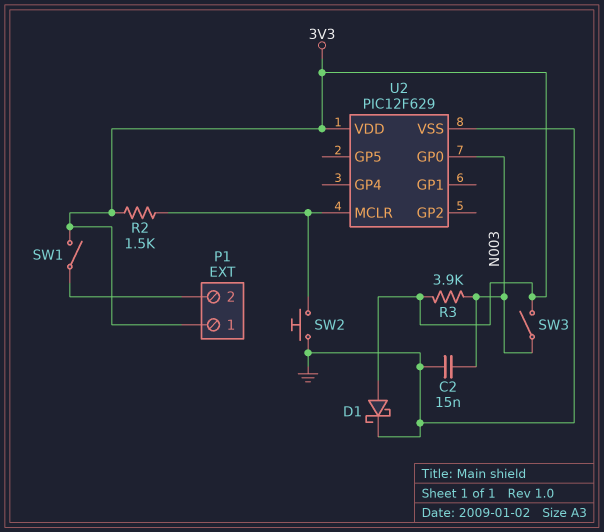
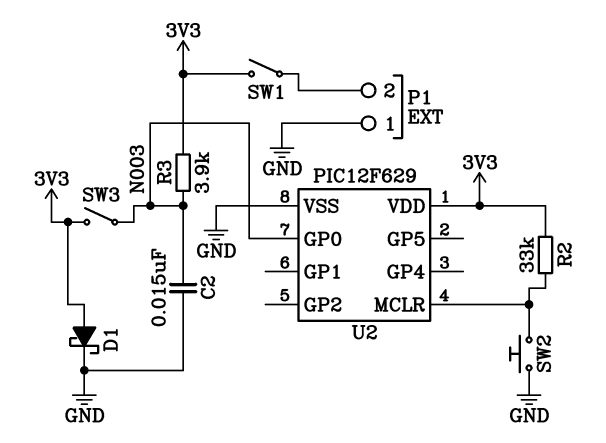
P1 pin 1: 3V3 -> GND
R2: 1.5k (3V3, U2/MCLR) -> 33k (3V3, U2/MCLR)

